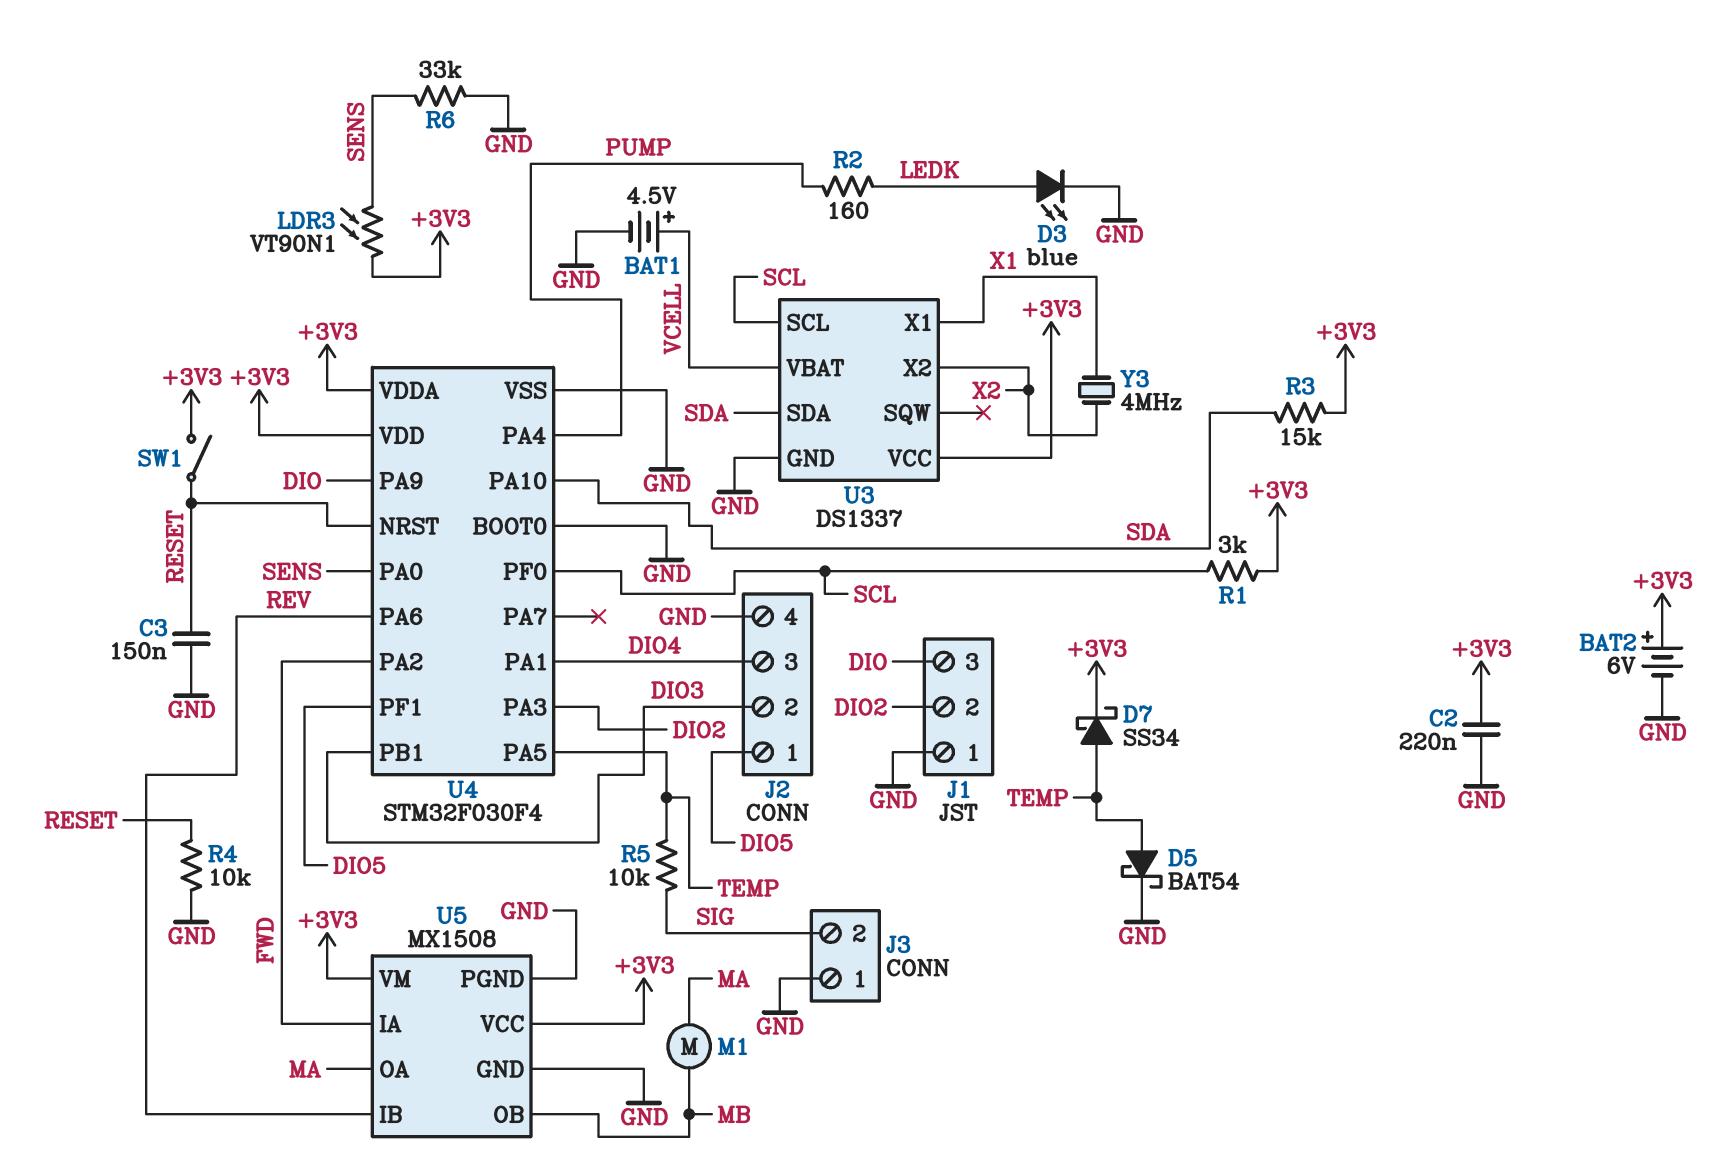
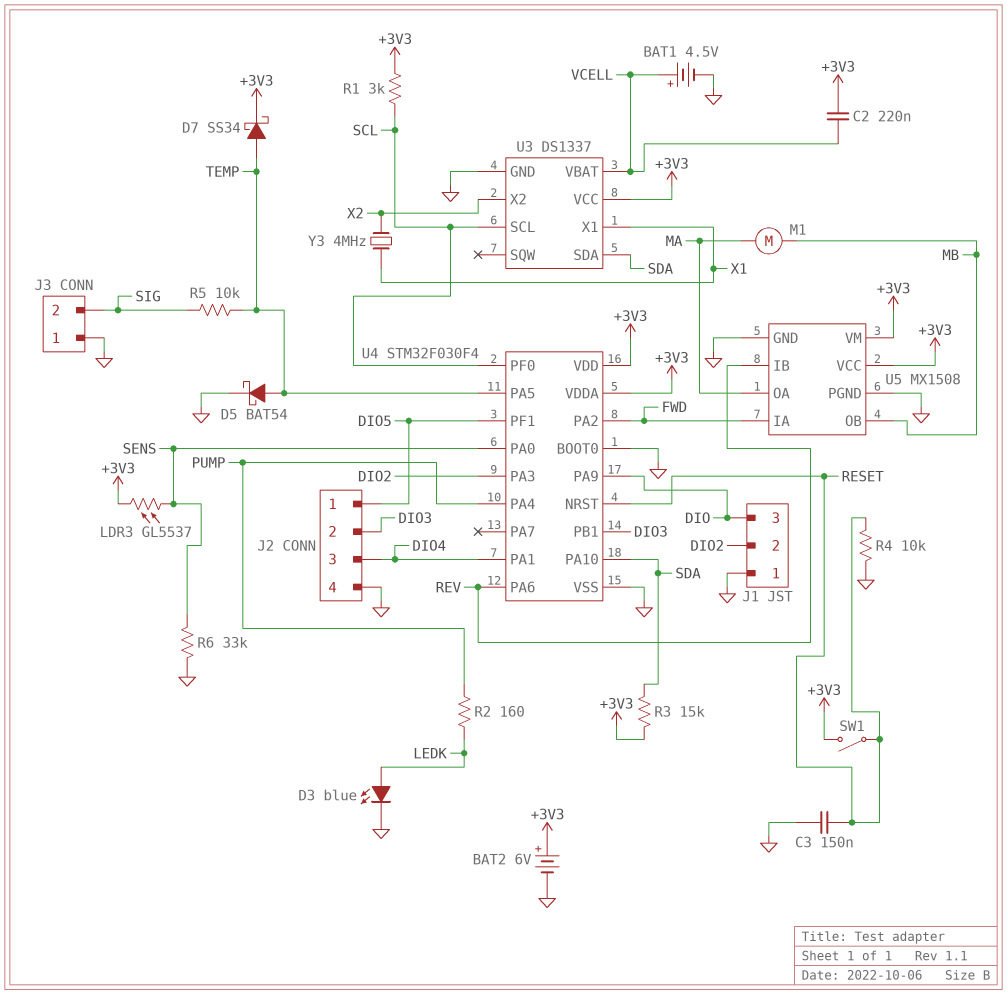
C2: 220nF (+3V3, GND) -> 220nF (+3V3, VCELL)
LDR3: VT90N1 (+3V3, SENS) -> GL5537 (+3V3, SENS)

